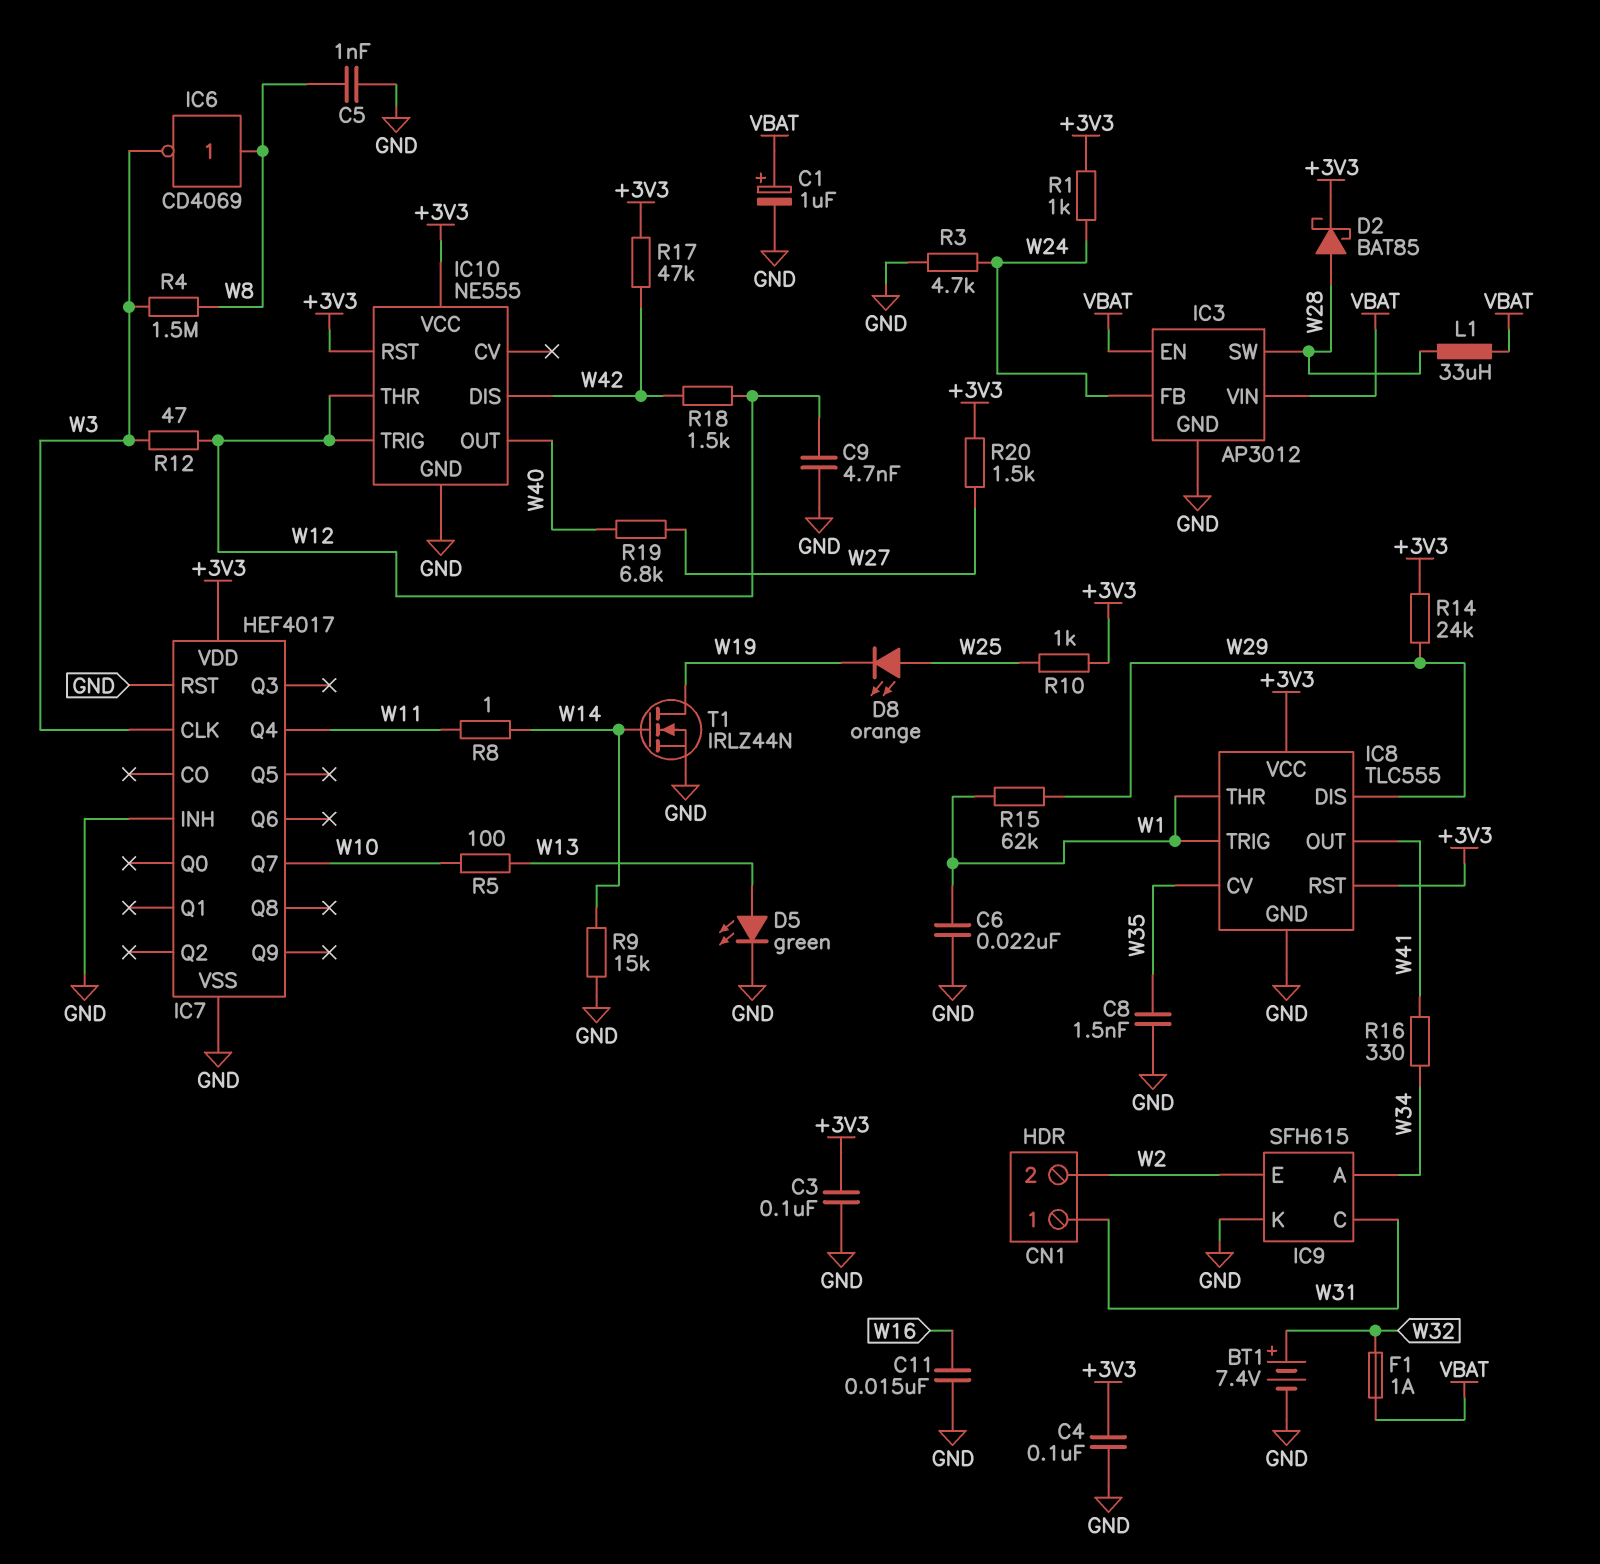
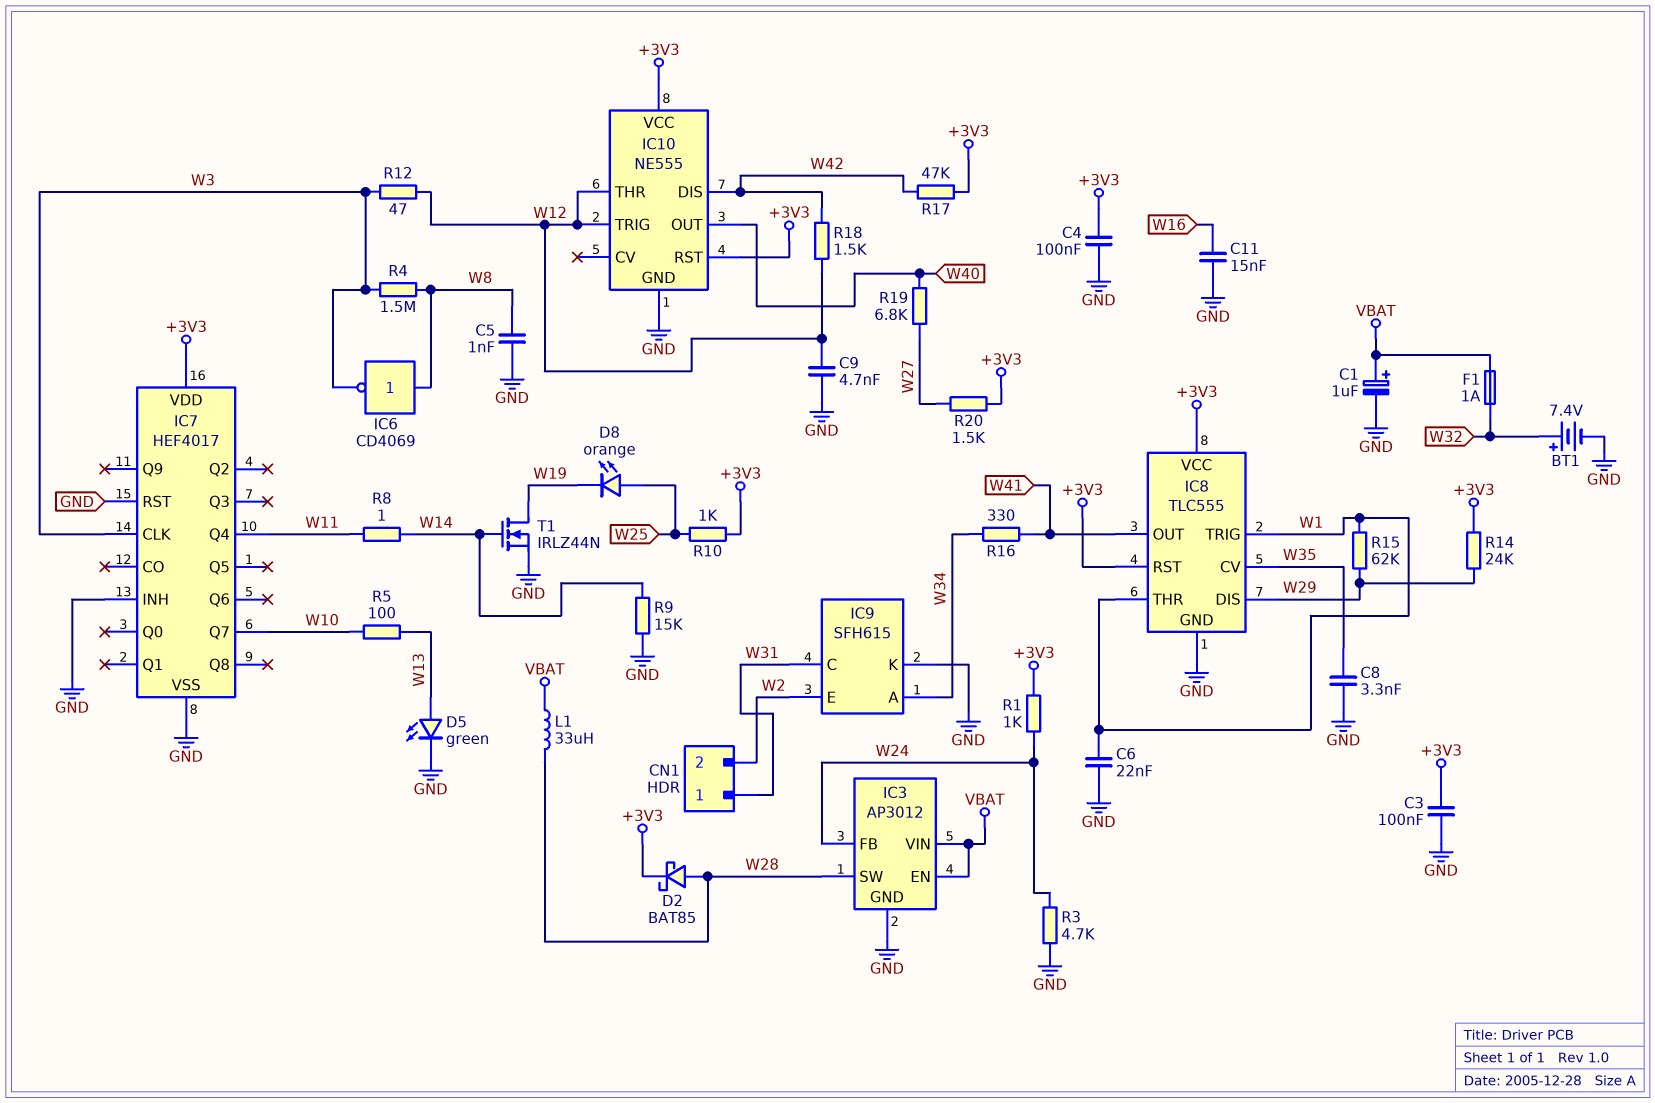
C8: 1.5nF (GND, W35) -> 3.3nF (GND, W35)

